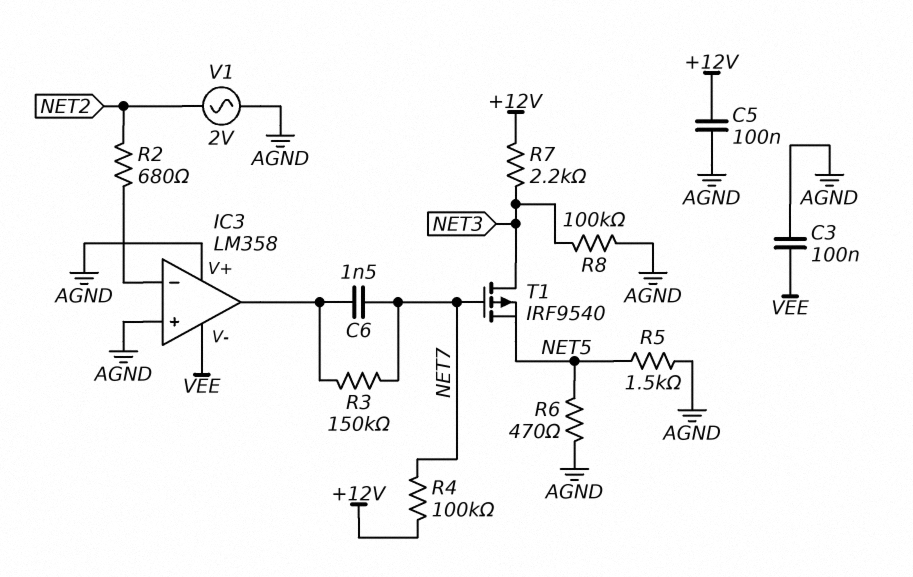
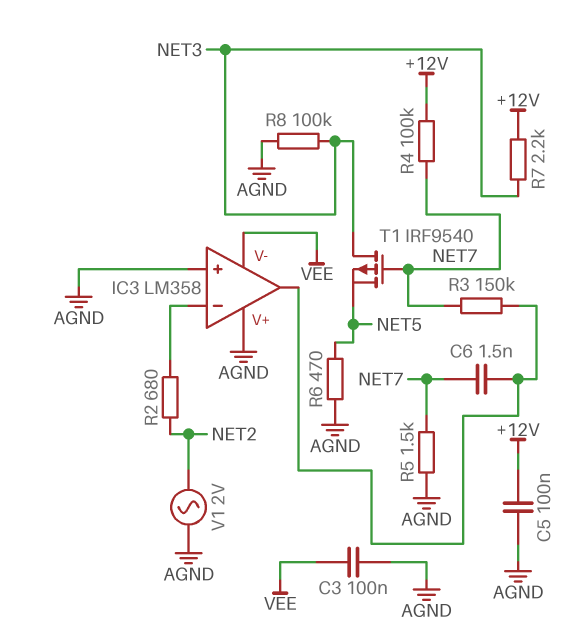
R5: 1.5k (AGND, NET5) -> 1.5k (AGND, NET7)

